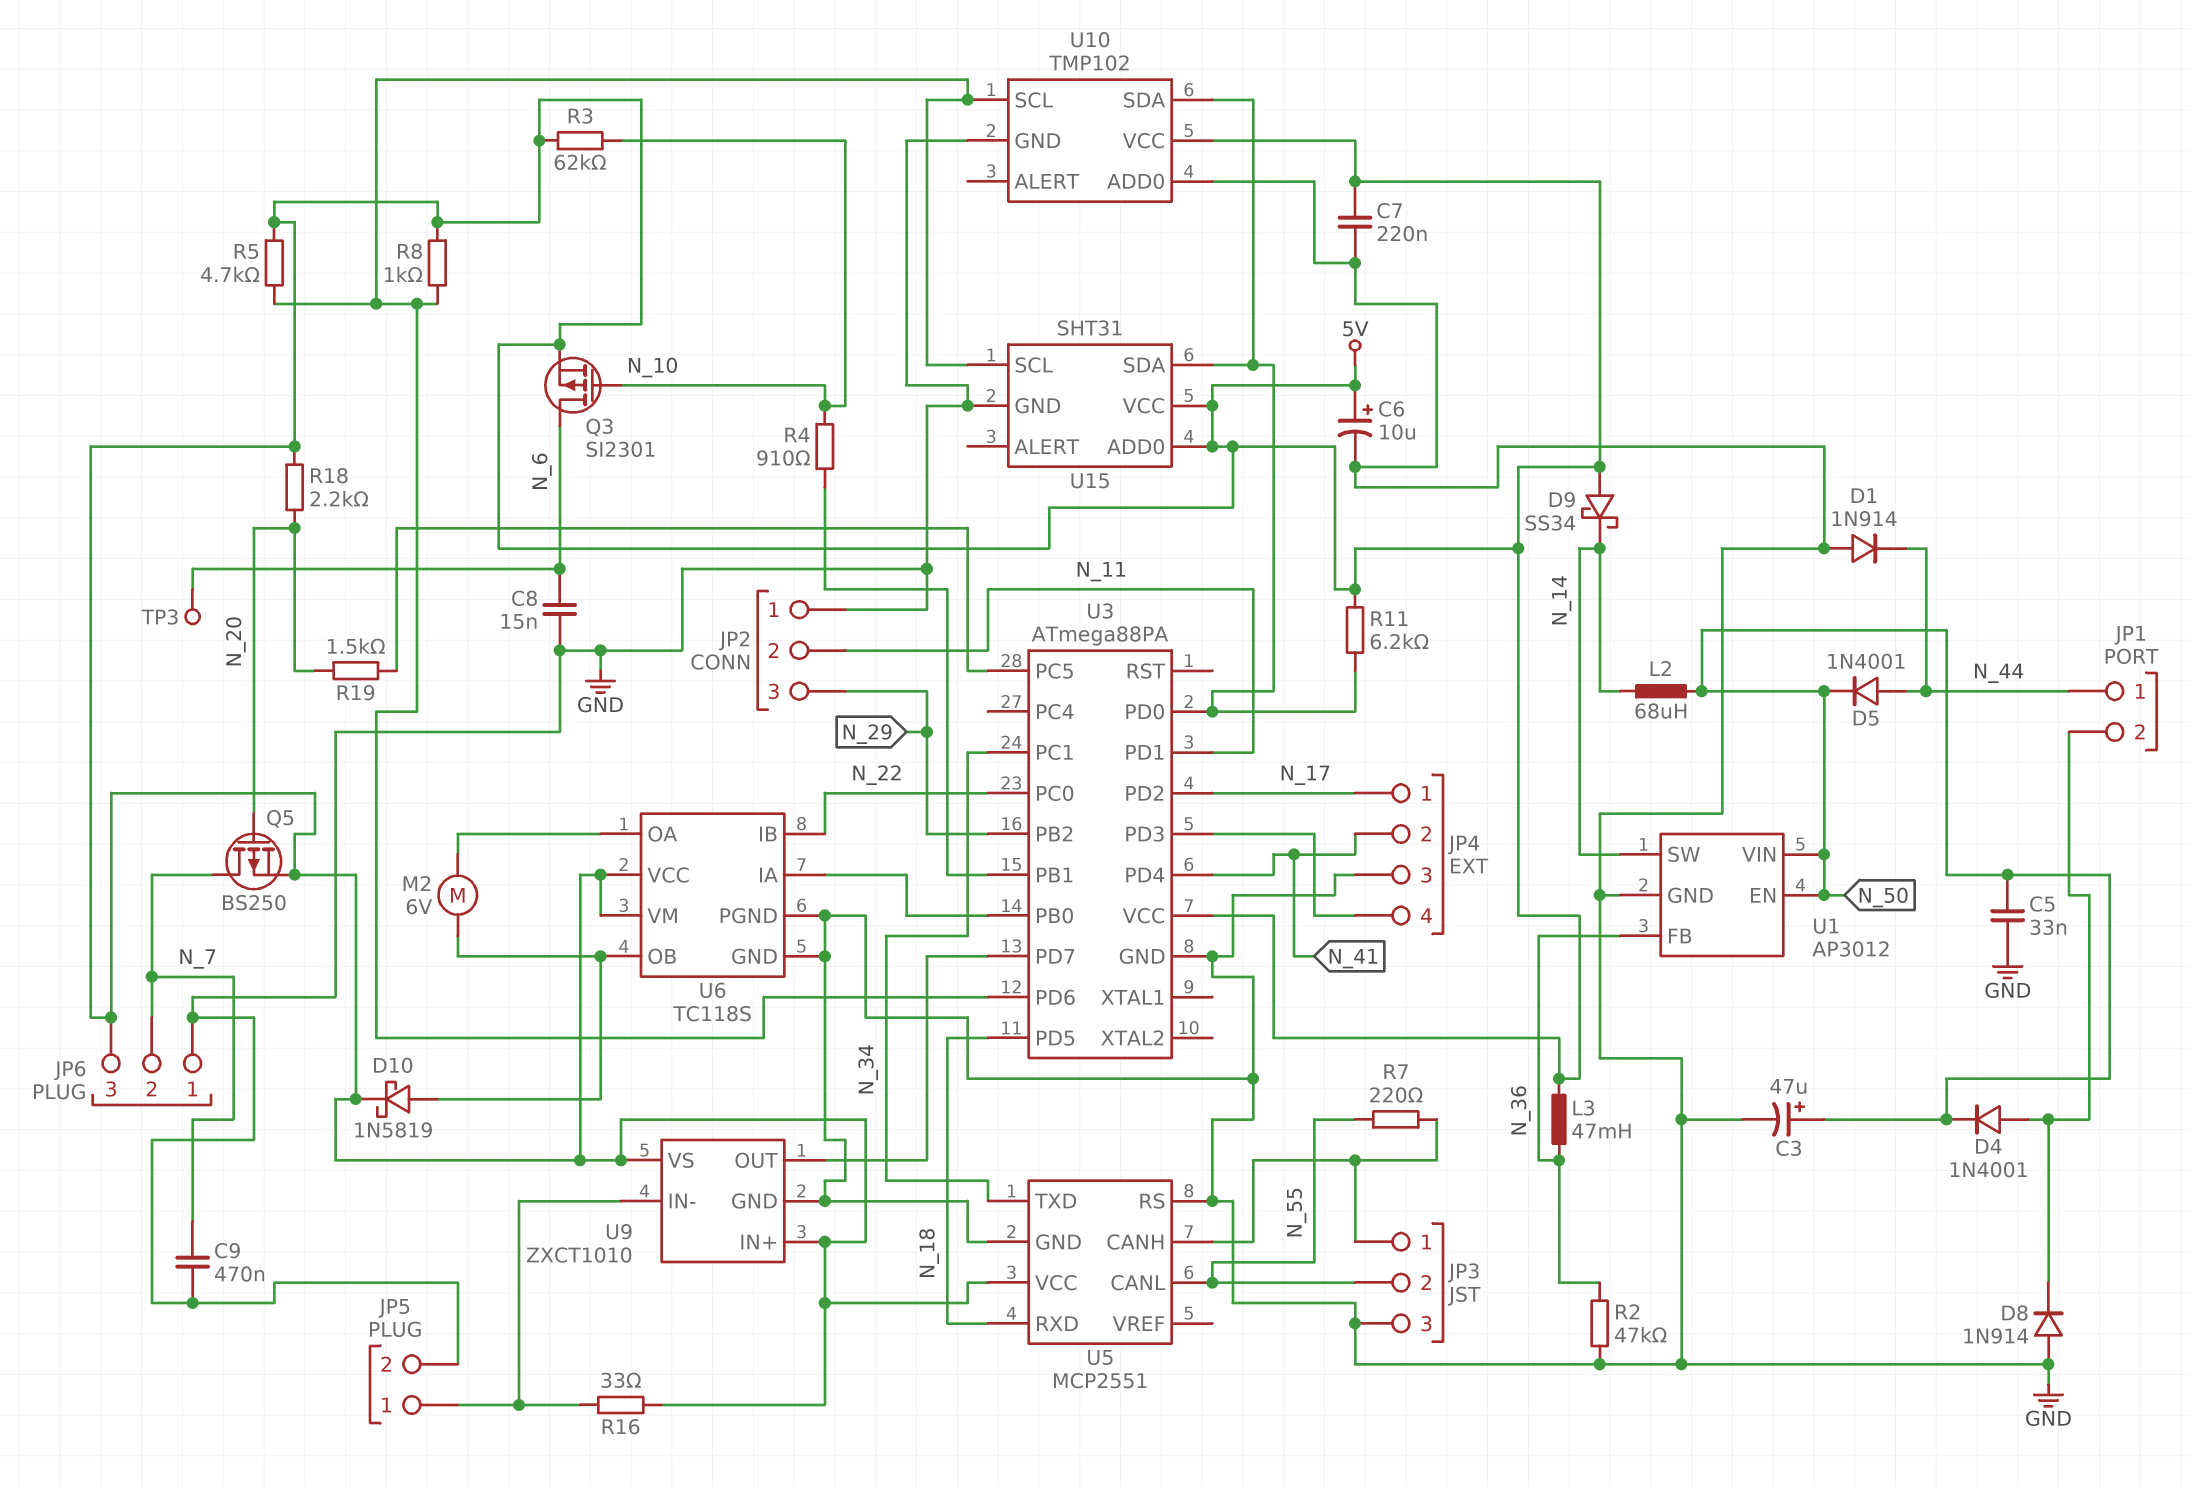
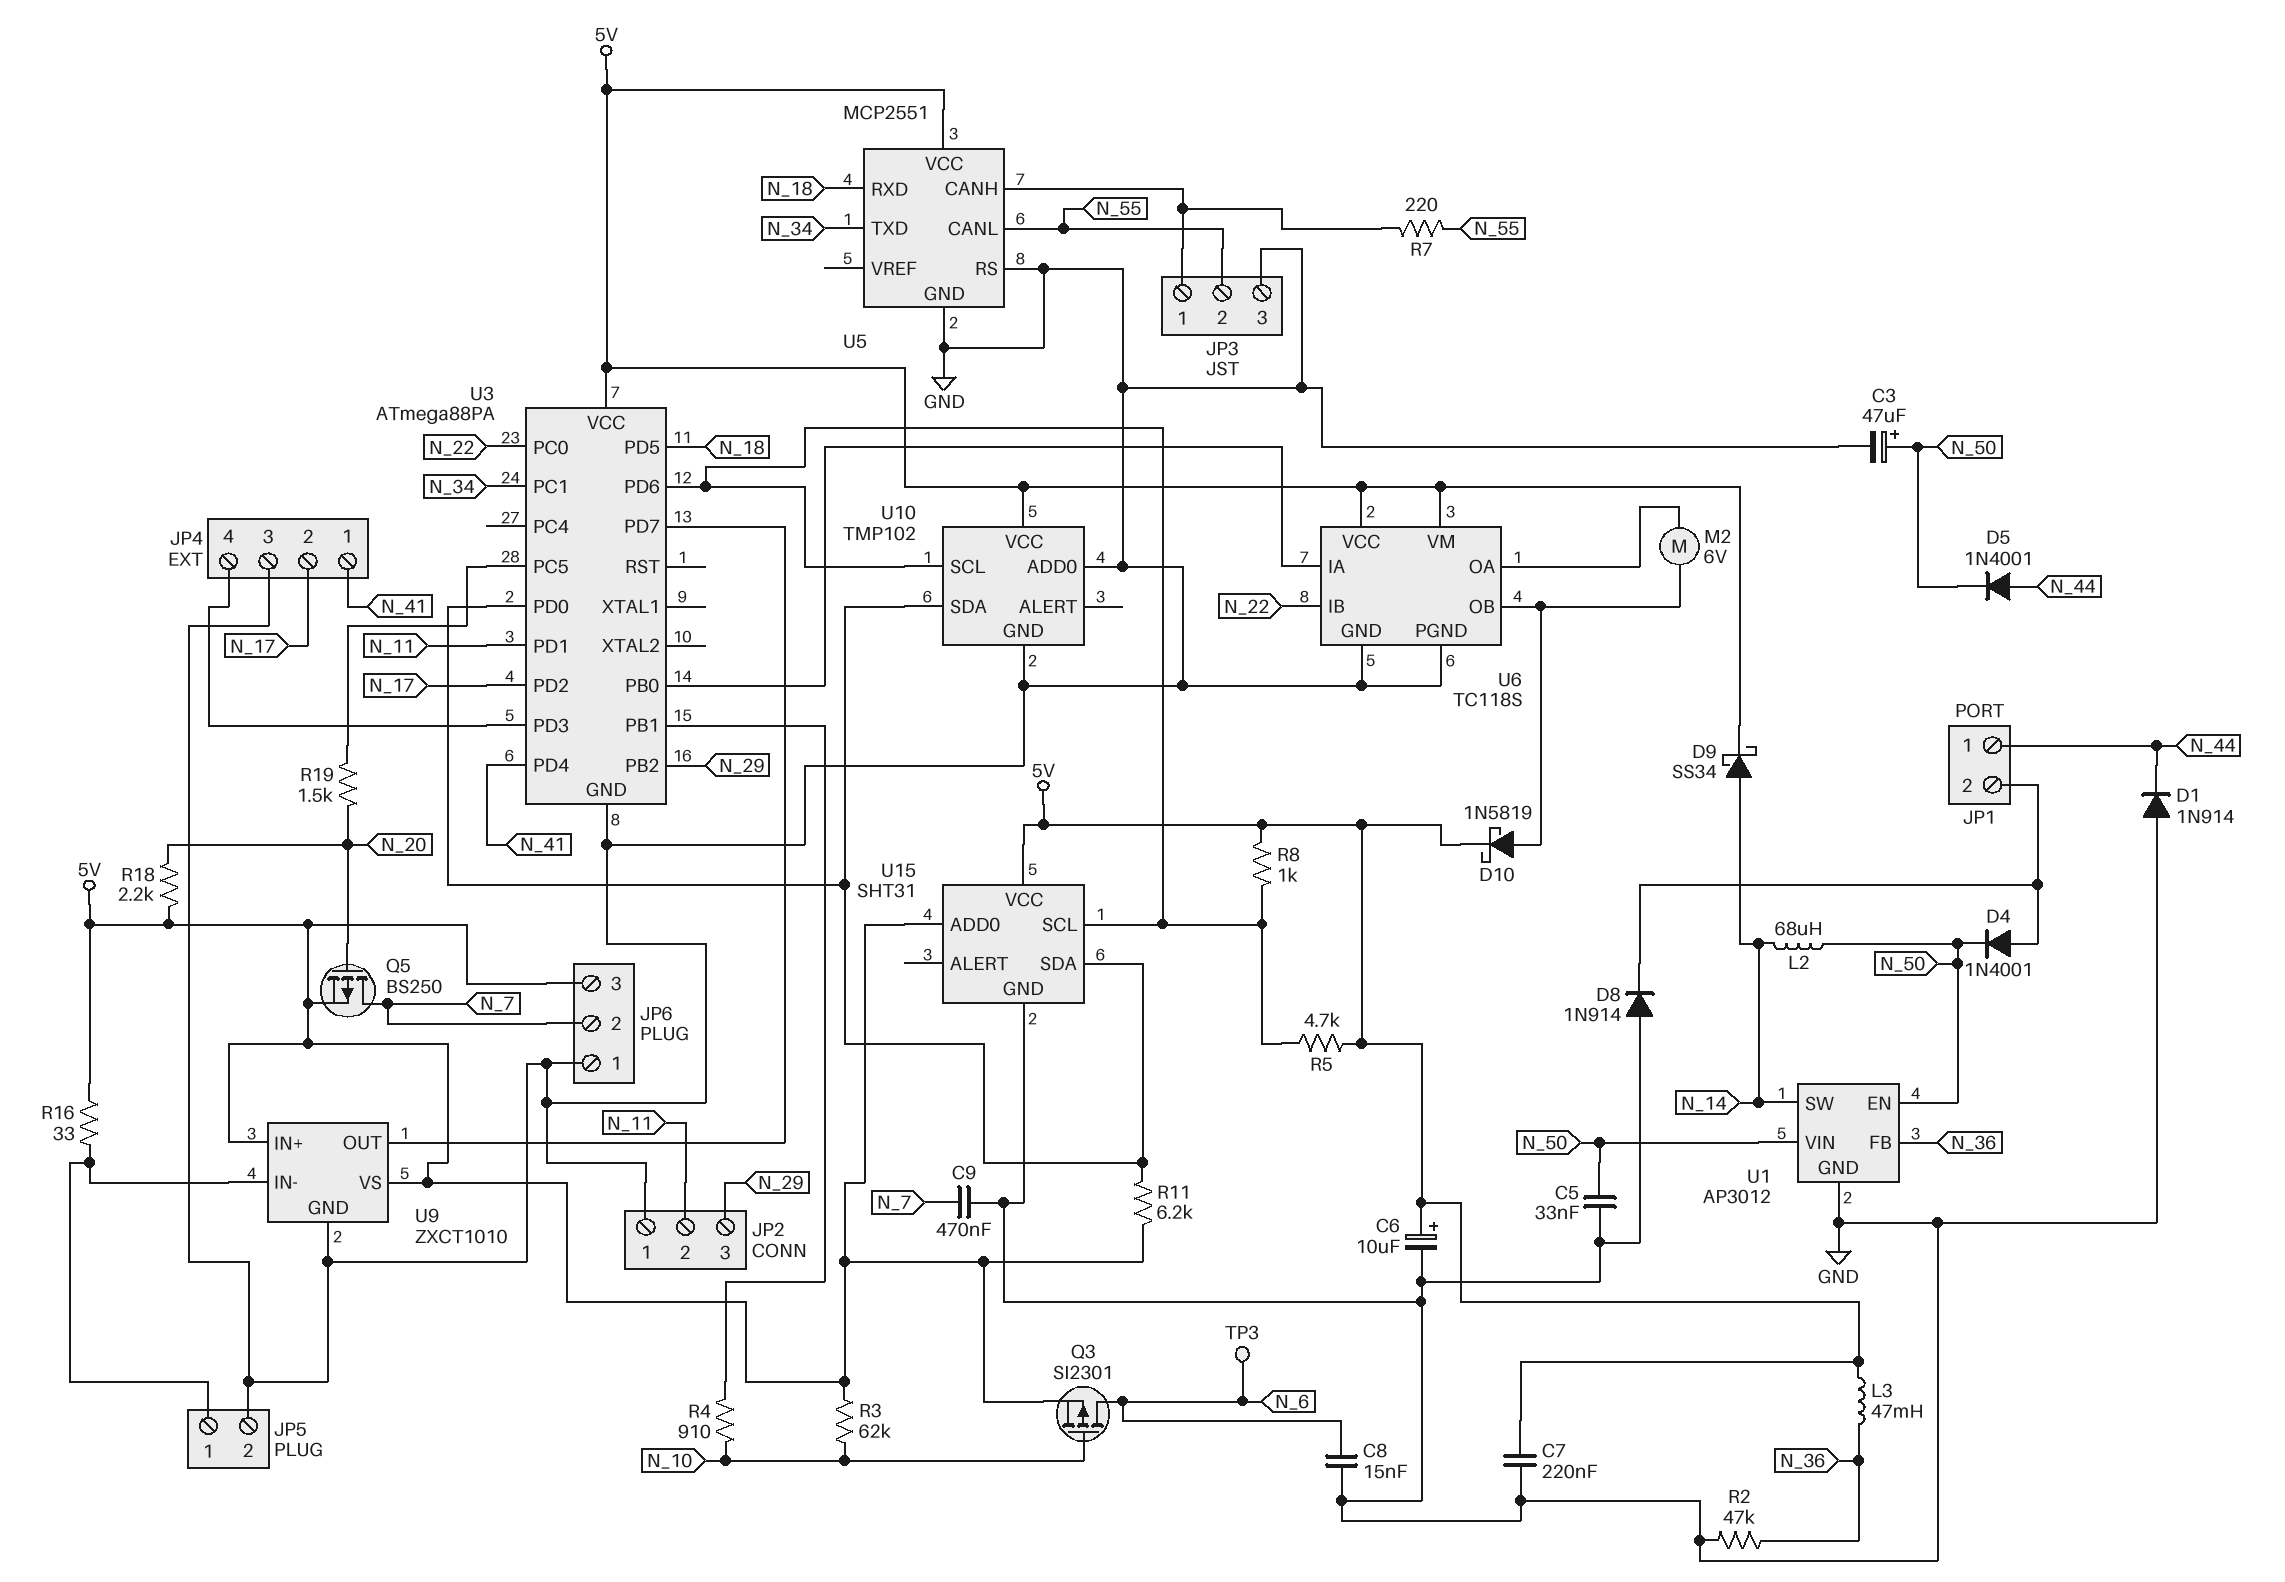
D9: schottky SS34 (A 5V, K N_14) -> schottky SS34 (A N_14, K 5V)
JP4 pin 1: N_17 -> N_41
JP4 pin 2: N_41 -> N_17

